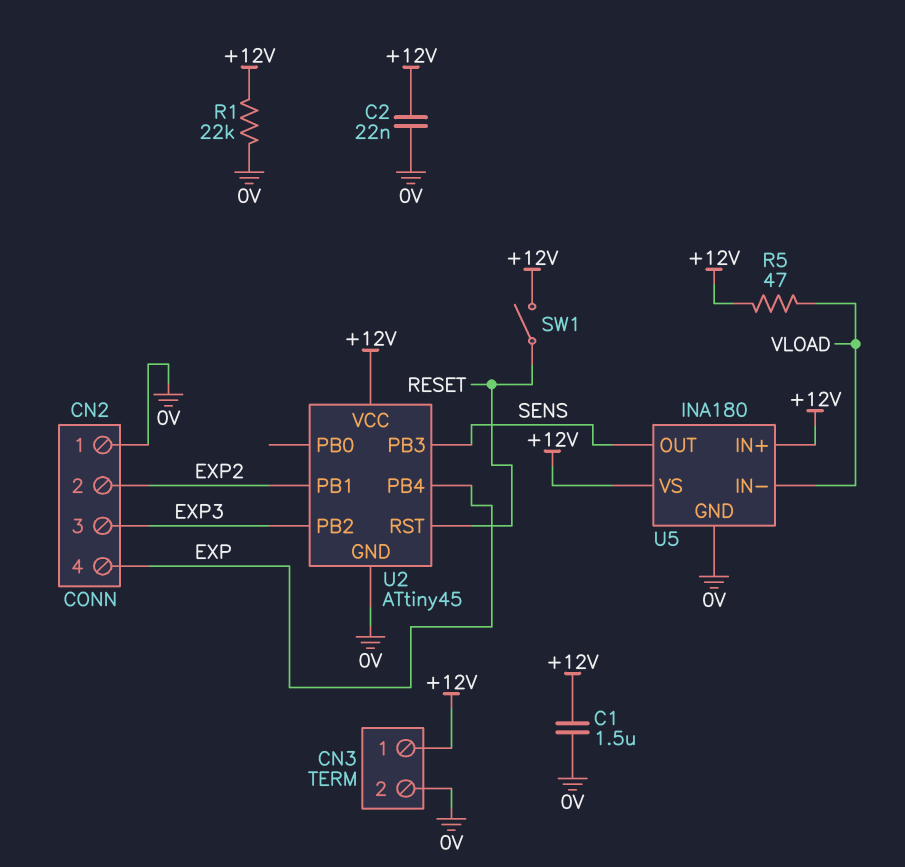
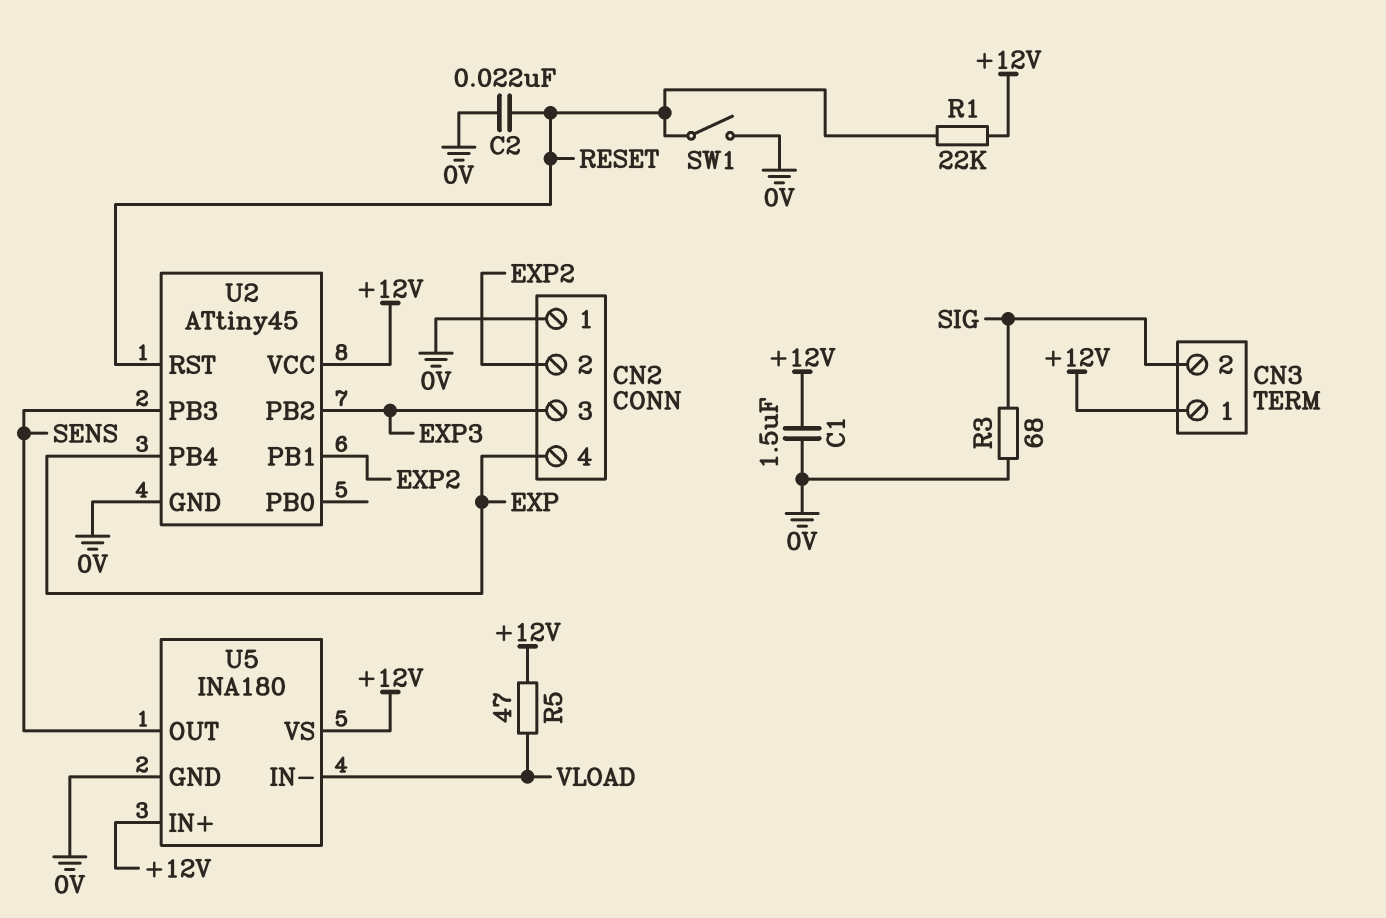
C2: 22nF (+12V, 0V) -> 22nF (0V, RESET)
CN3 pin 2: 0V -> SIG
R1: 22k (+12V, 0V) -> 22k (+12V, RESET)
R3: none -> 68 (0V, SIG)
SW1: switch (+12V, RESET) -> switch (0V, RESET)

